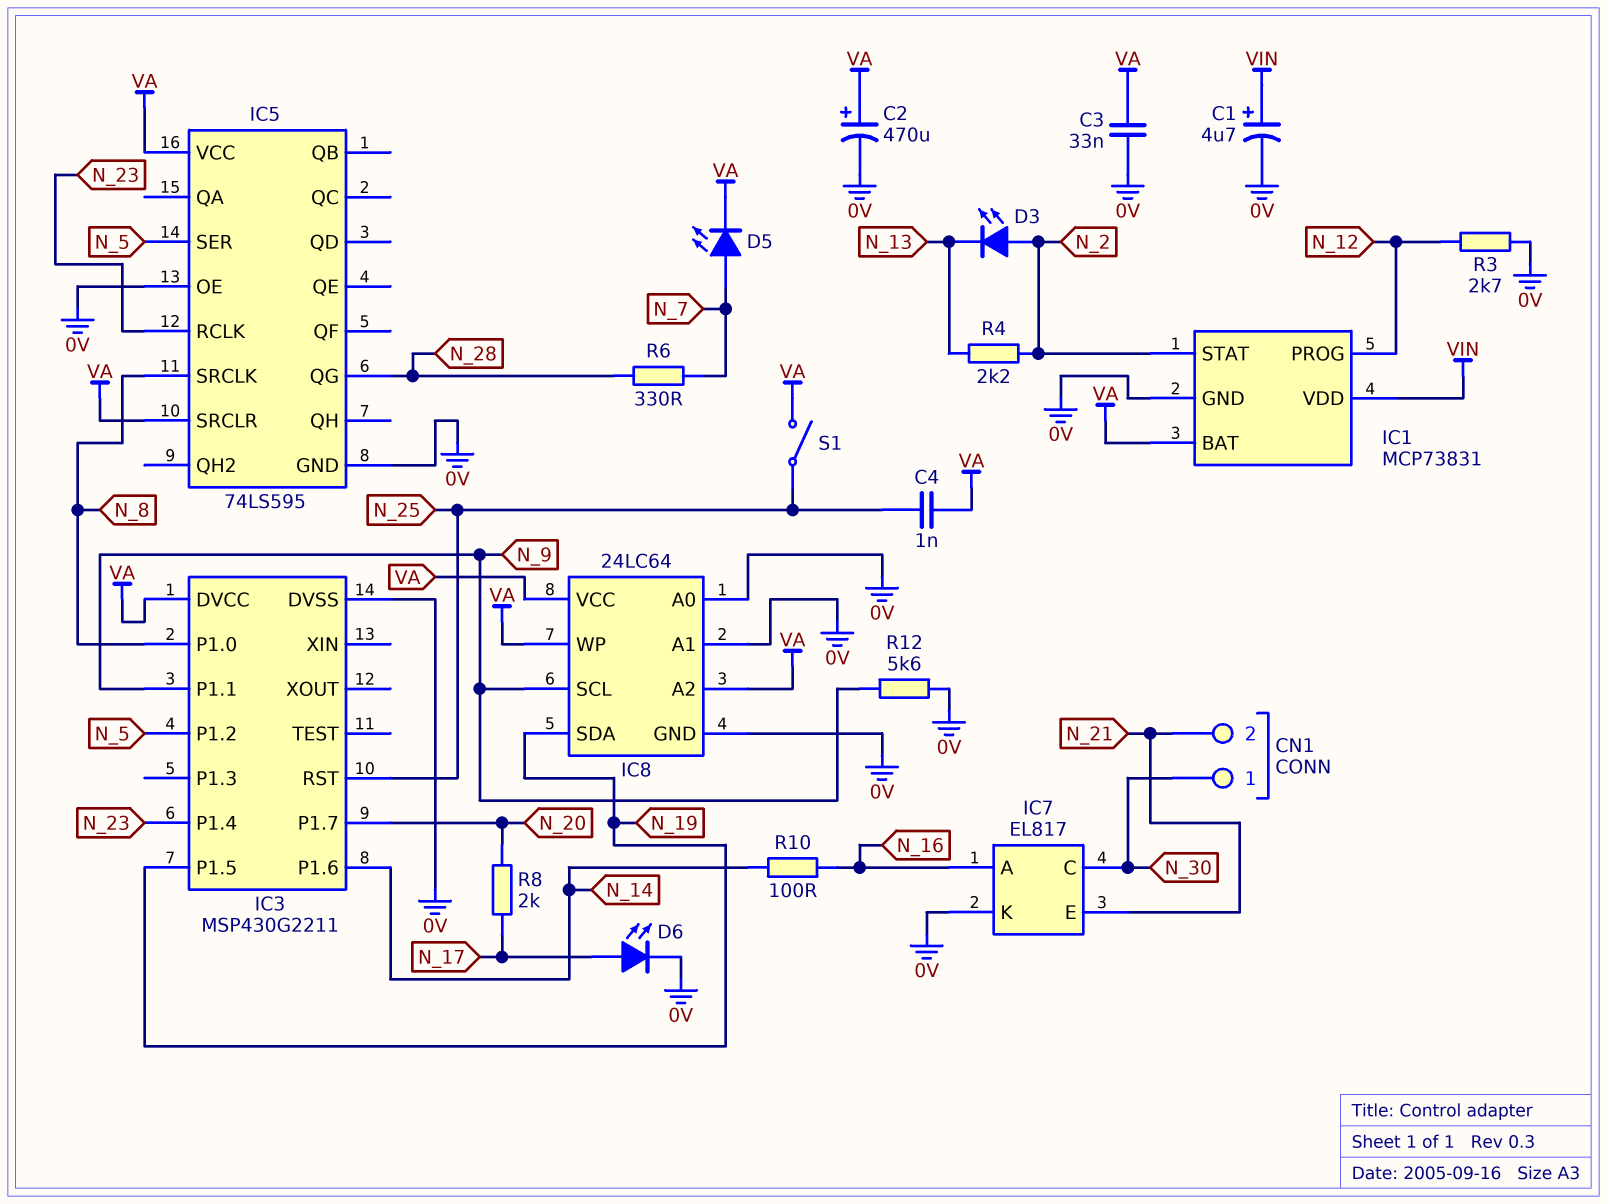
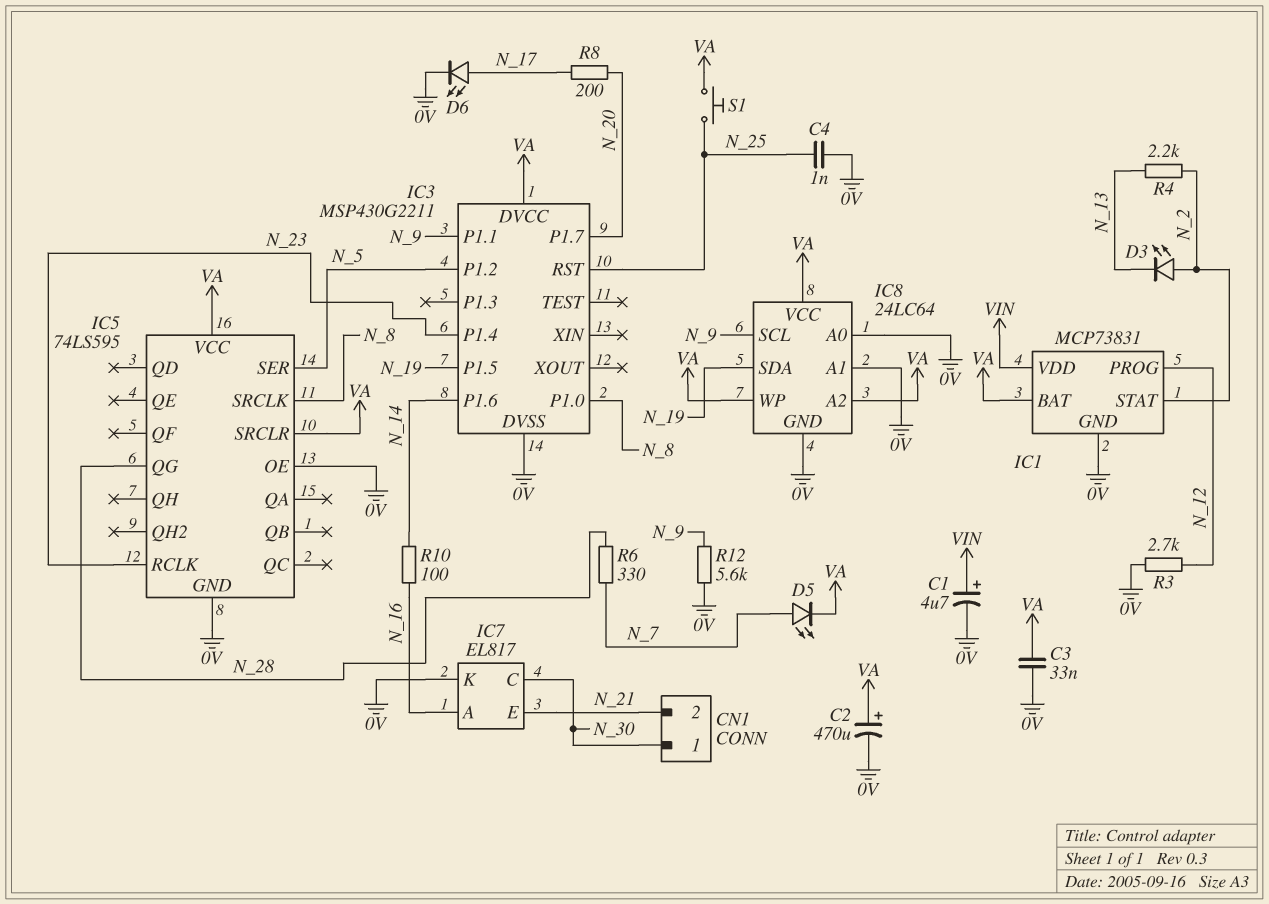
C4: 1nF (N_25, VA) -> 1nF (0V, N_25)
R8: 2k (N_17, N_20) -> 200 (N_17, N_20)
S1: switch (N_25, VA) -> button (N_25, VA)

